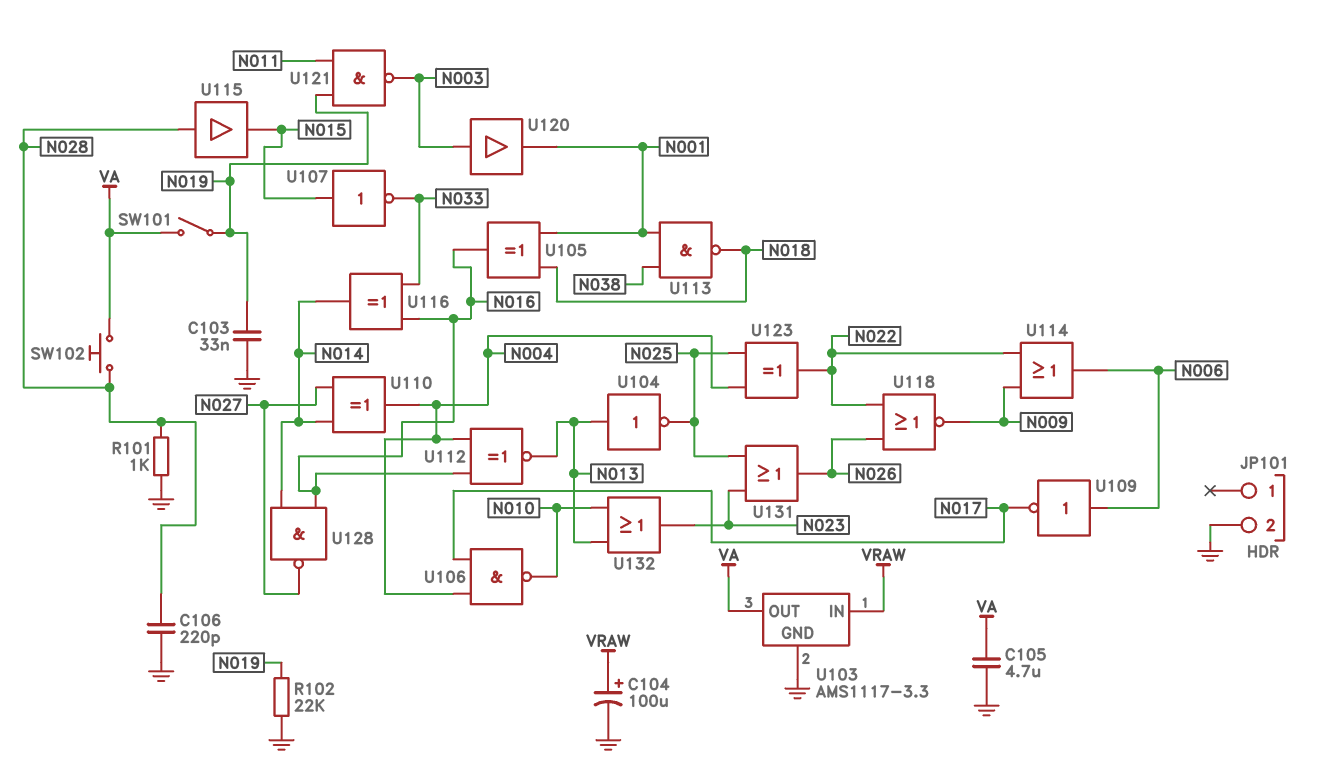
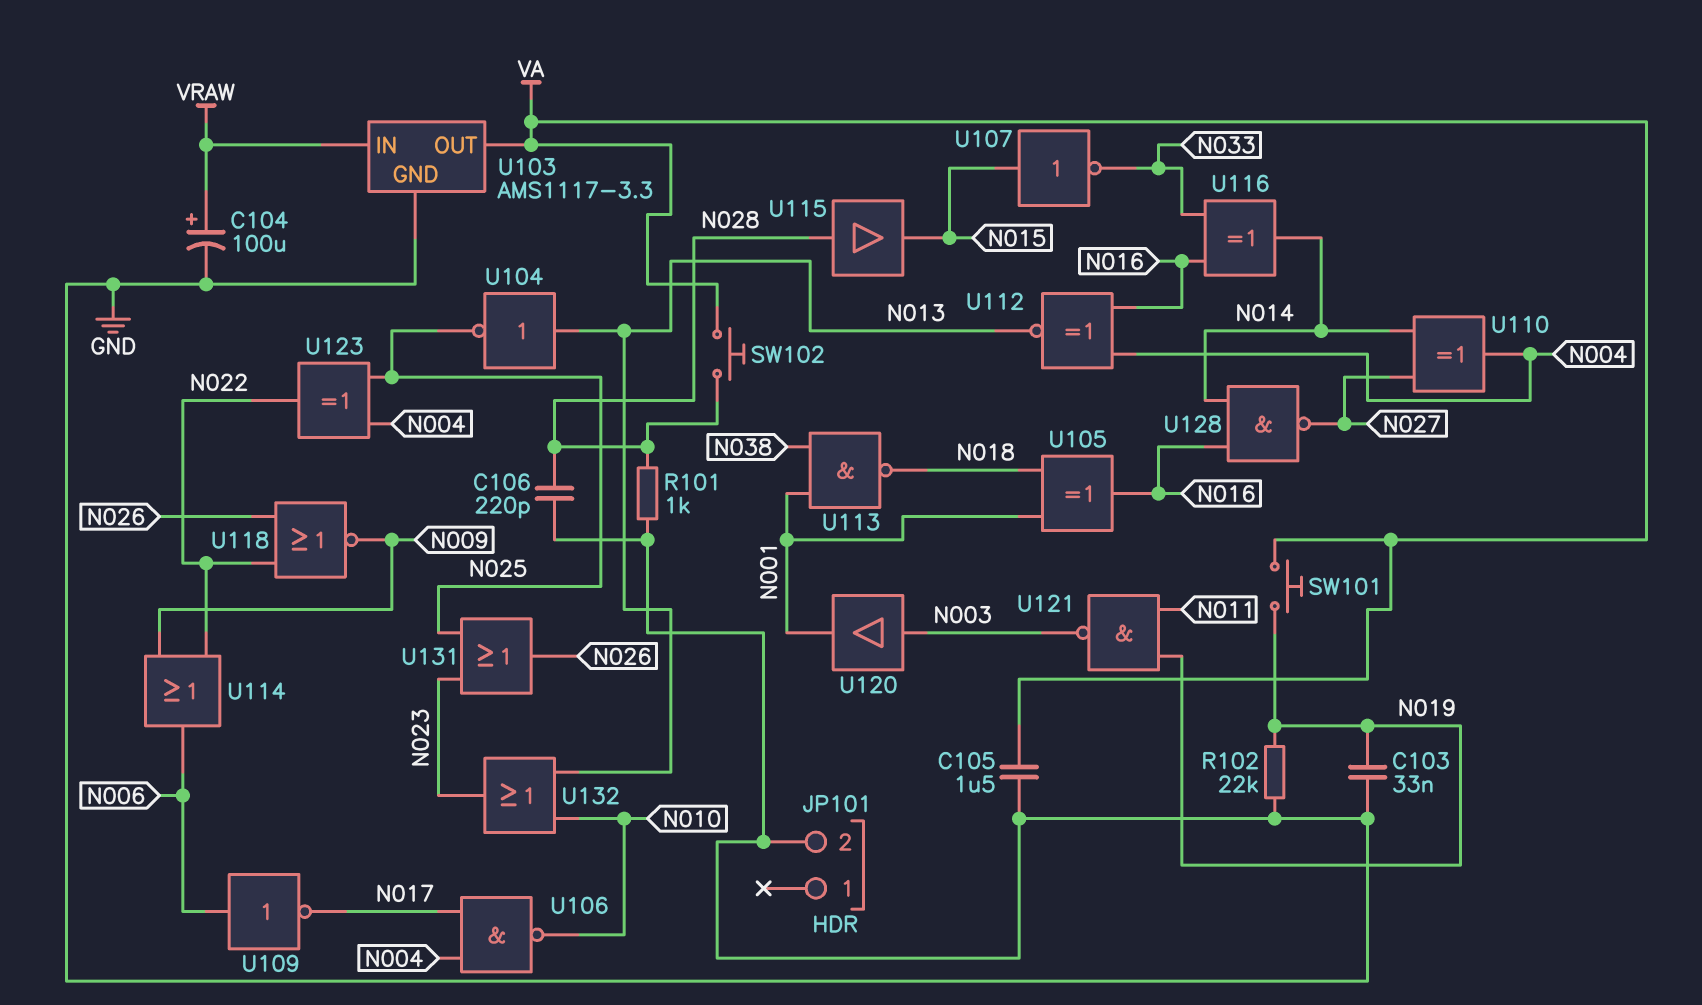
C105: 4.7uF (GND, VA) -> 1.5uF (GND, VA)
SW101: switch (N019, VA) -> button (N019, VA)

